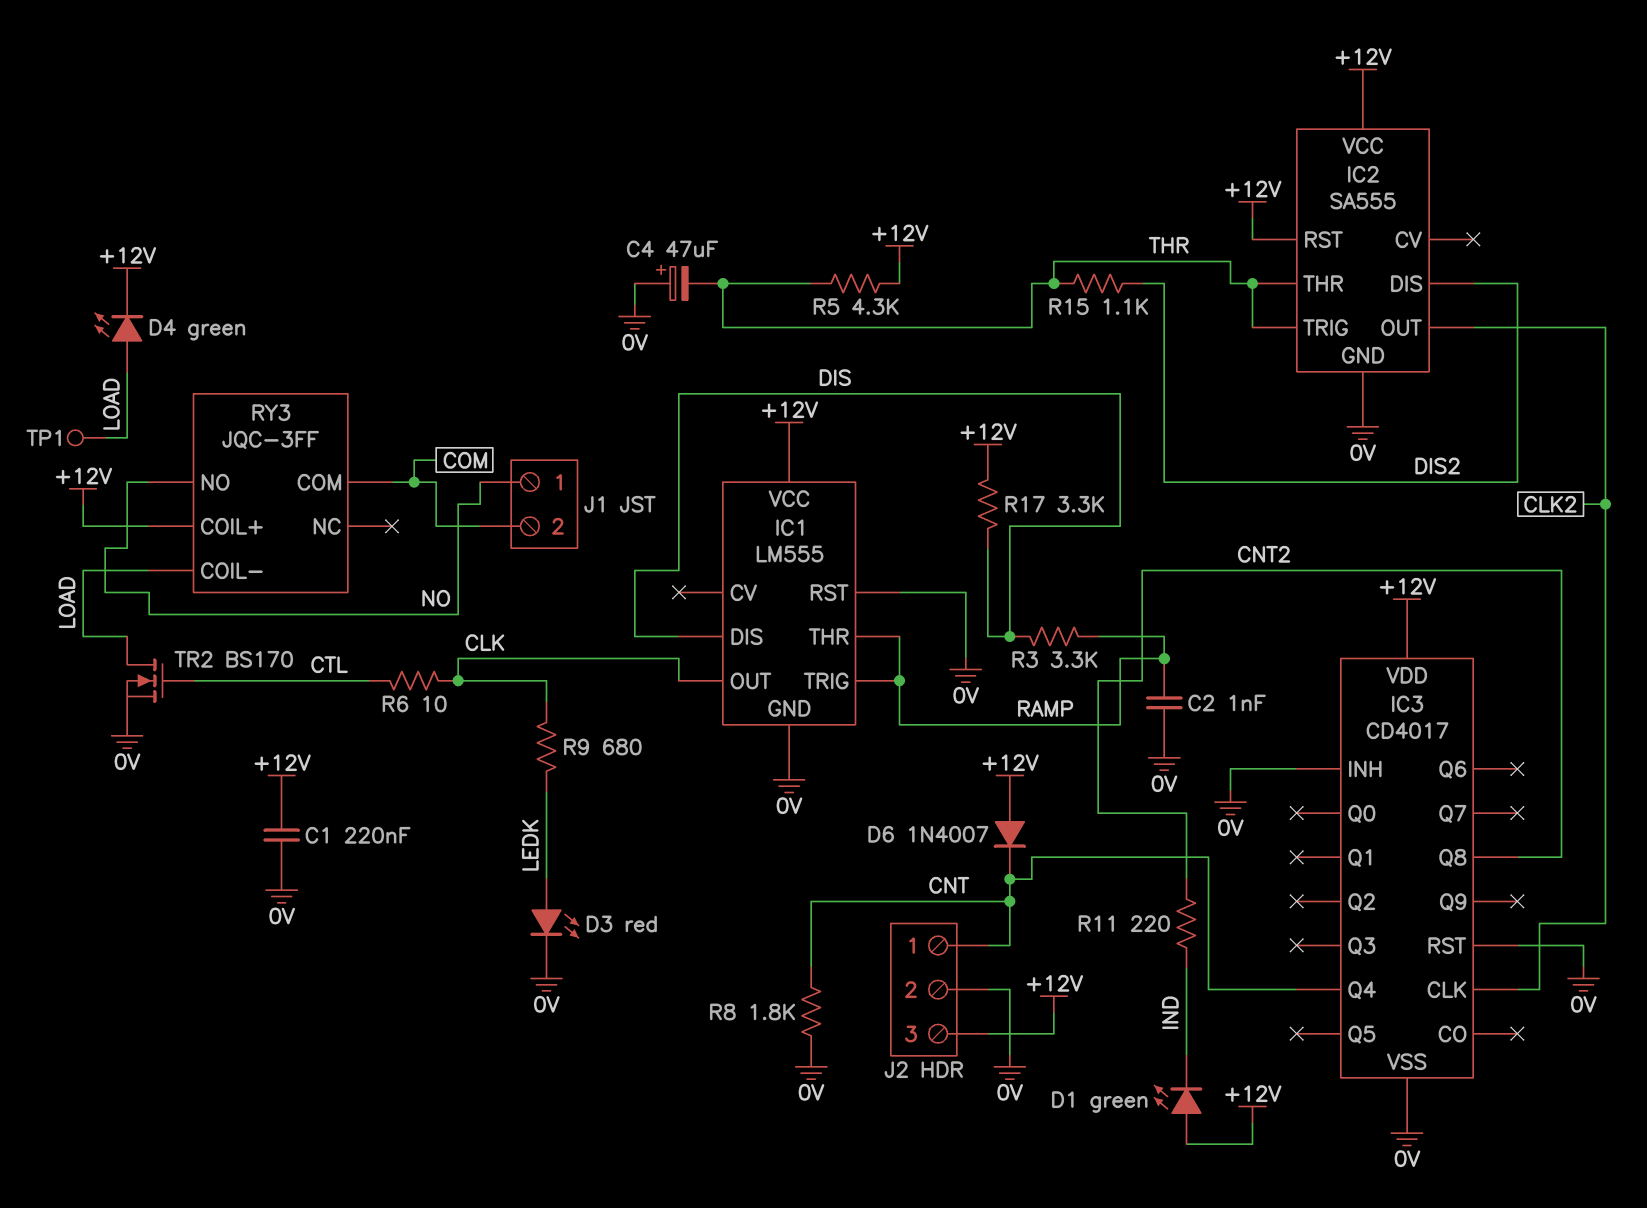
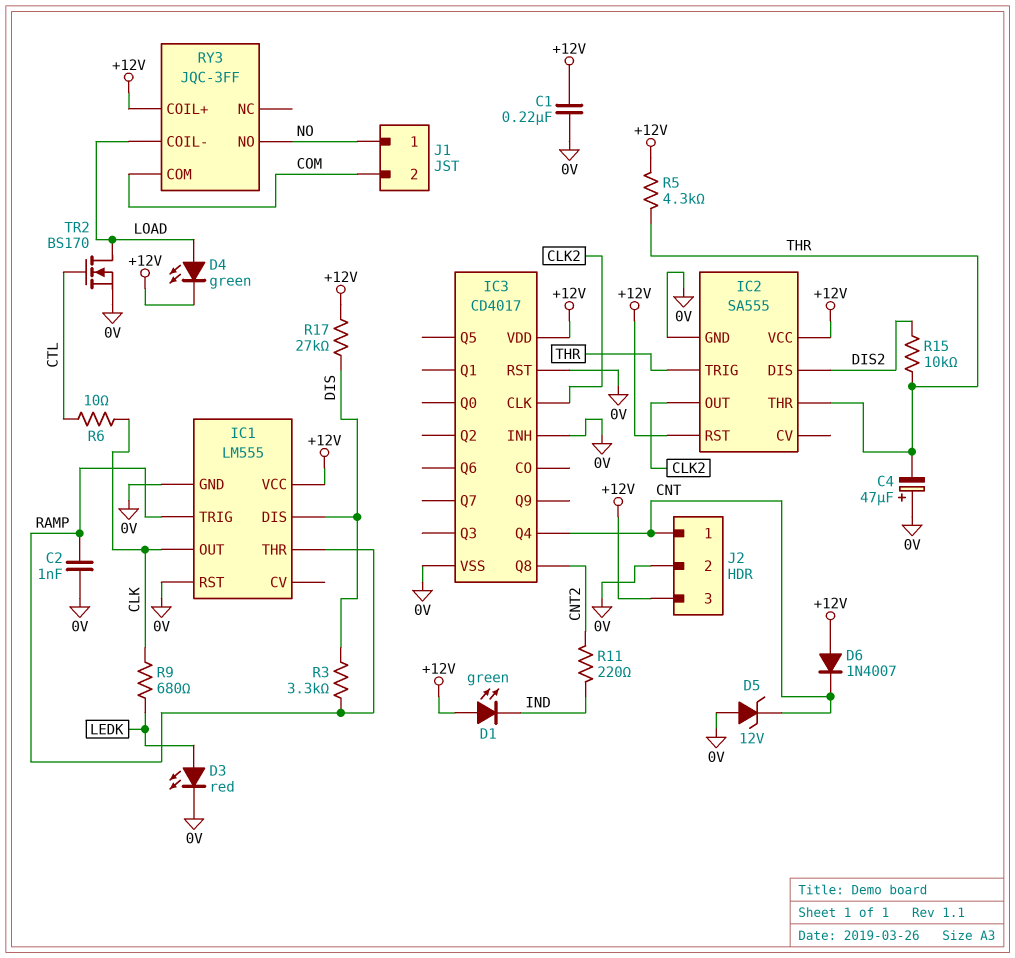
D5: none -> zener 12V (A 0V, K CNT)
R8: 1.8k (0V, CNT) -> none
R15: 1.1k (DIS2, THR) -> 10k (DIS2, THR)
R17: 3.3k (+12V, DIS) -> 27k (+12V, DIS)
TP1: test point (LOAD) -> none

